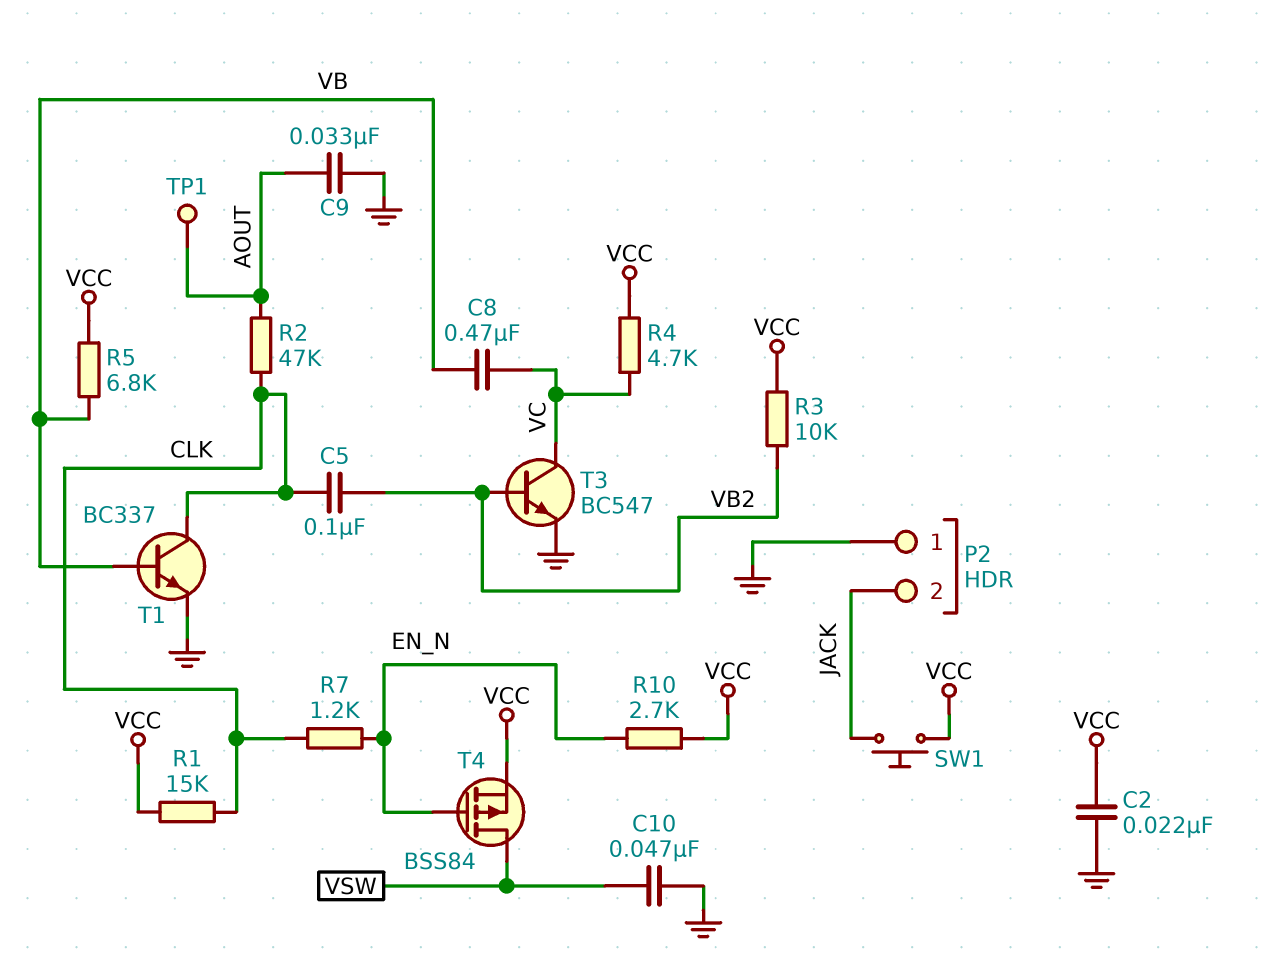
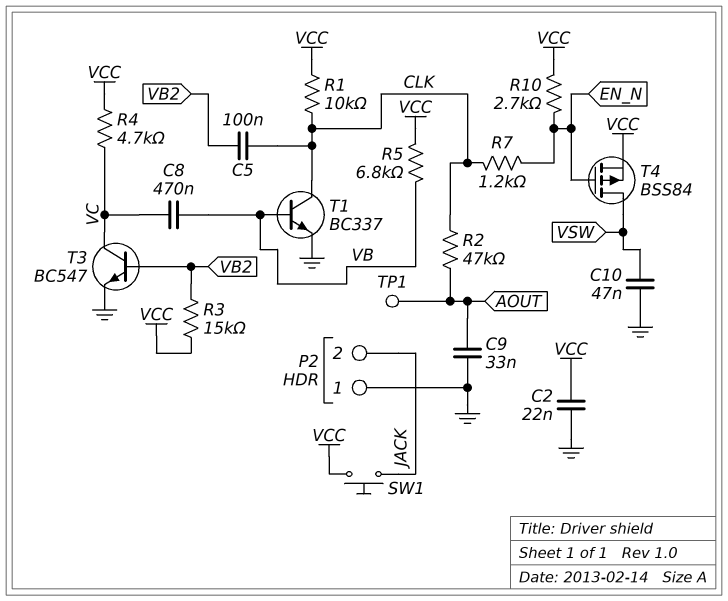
R1: 15k (CLK, VCC) -> 10k (CLK, VCC)
R3: 10k (VB2, VCC) -> 15k (VB2, VCC)

